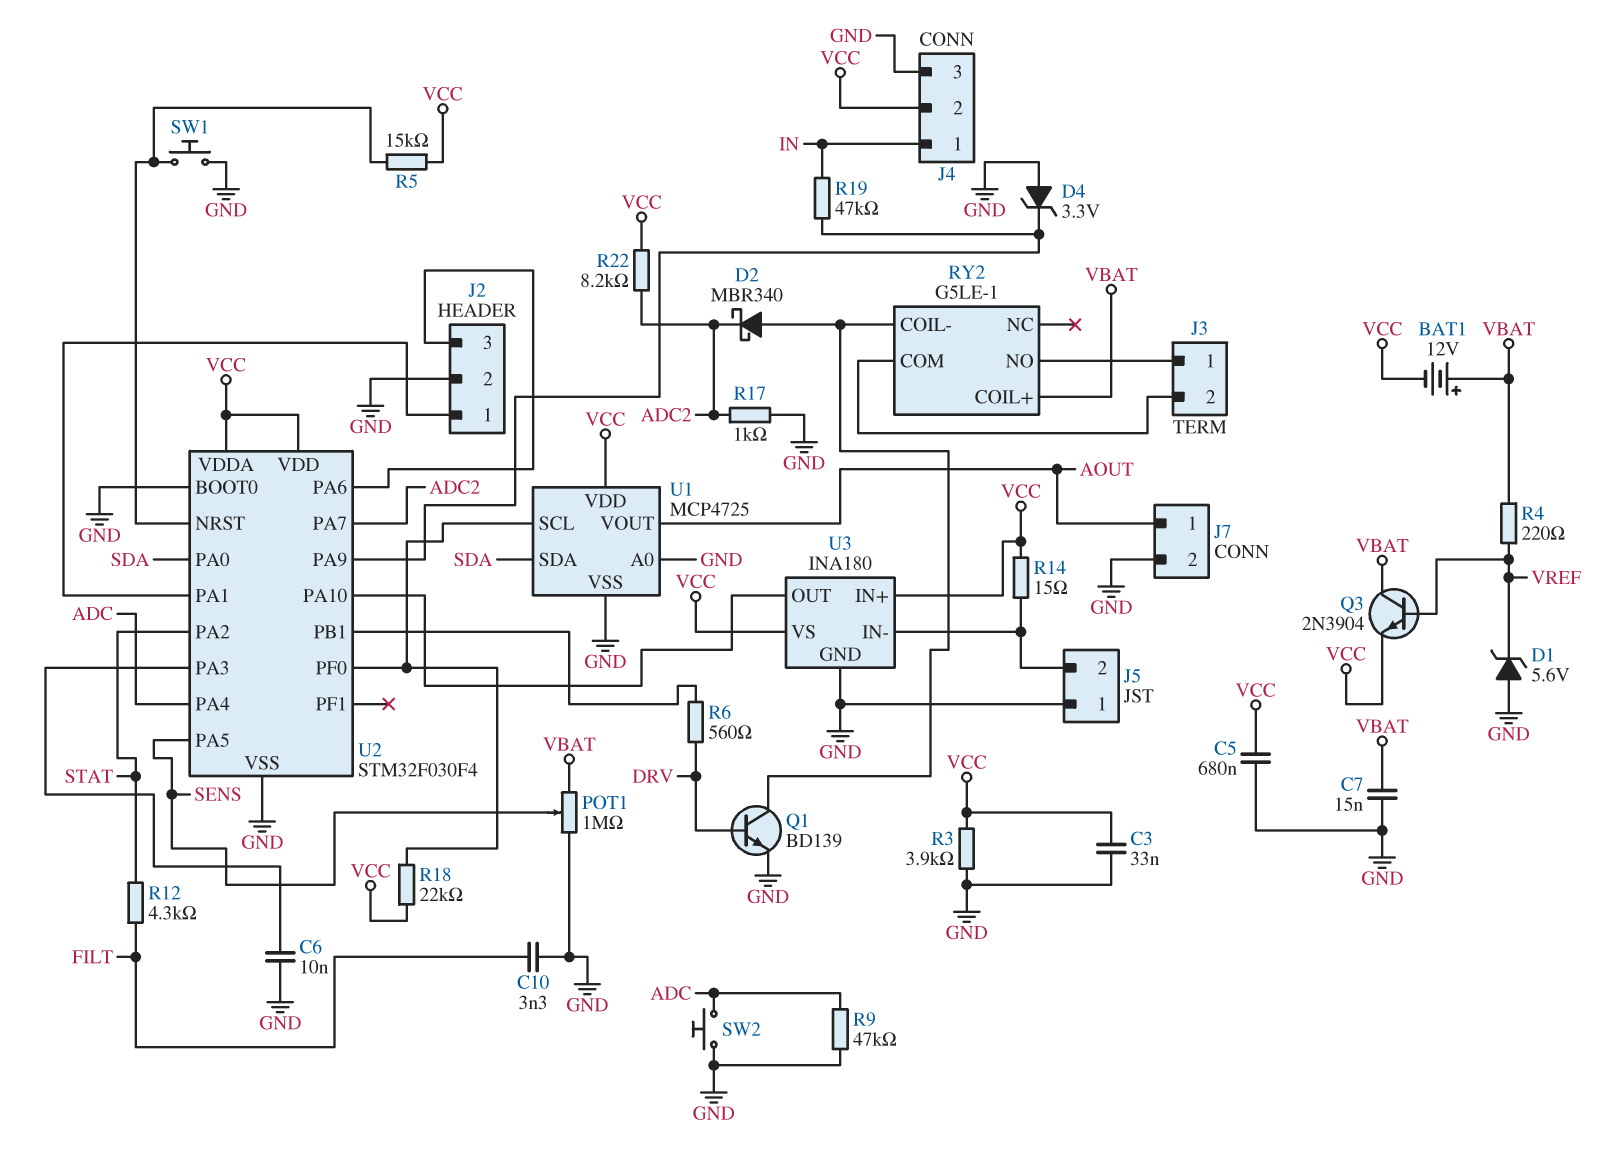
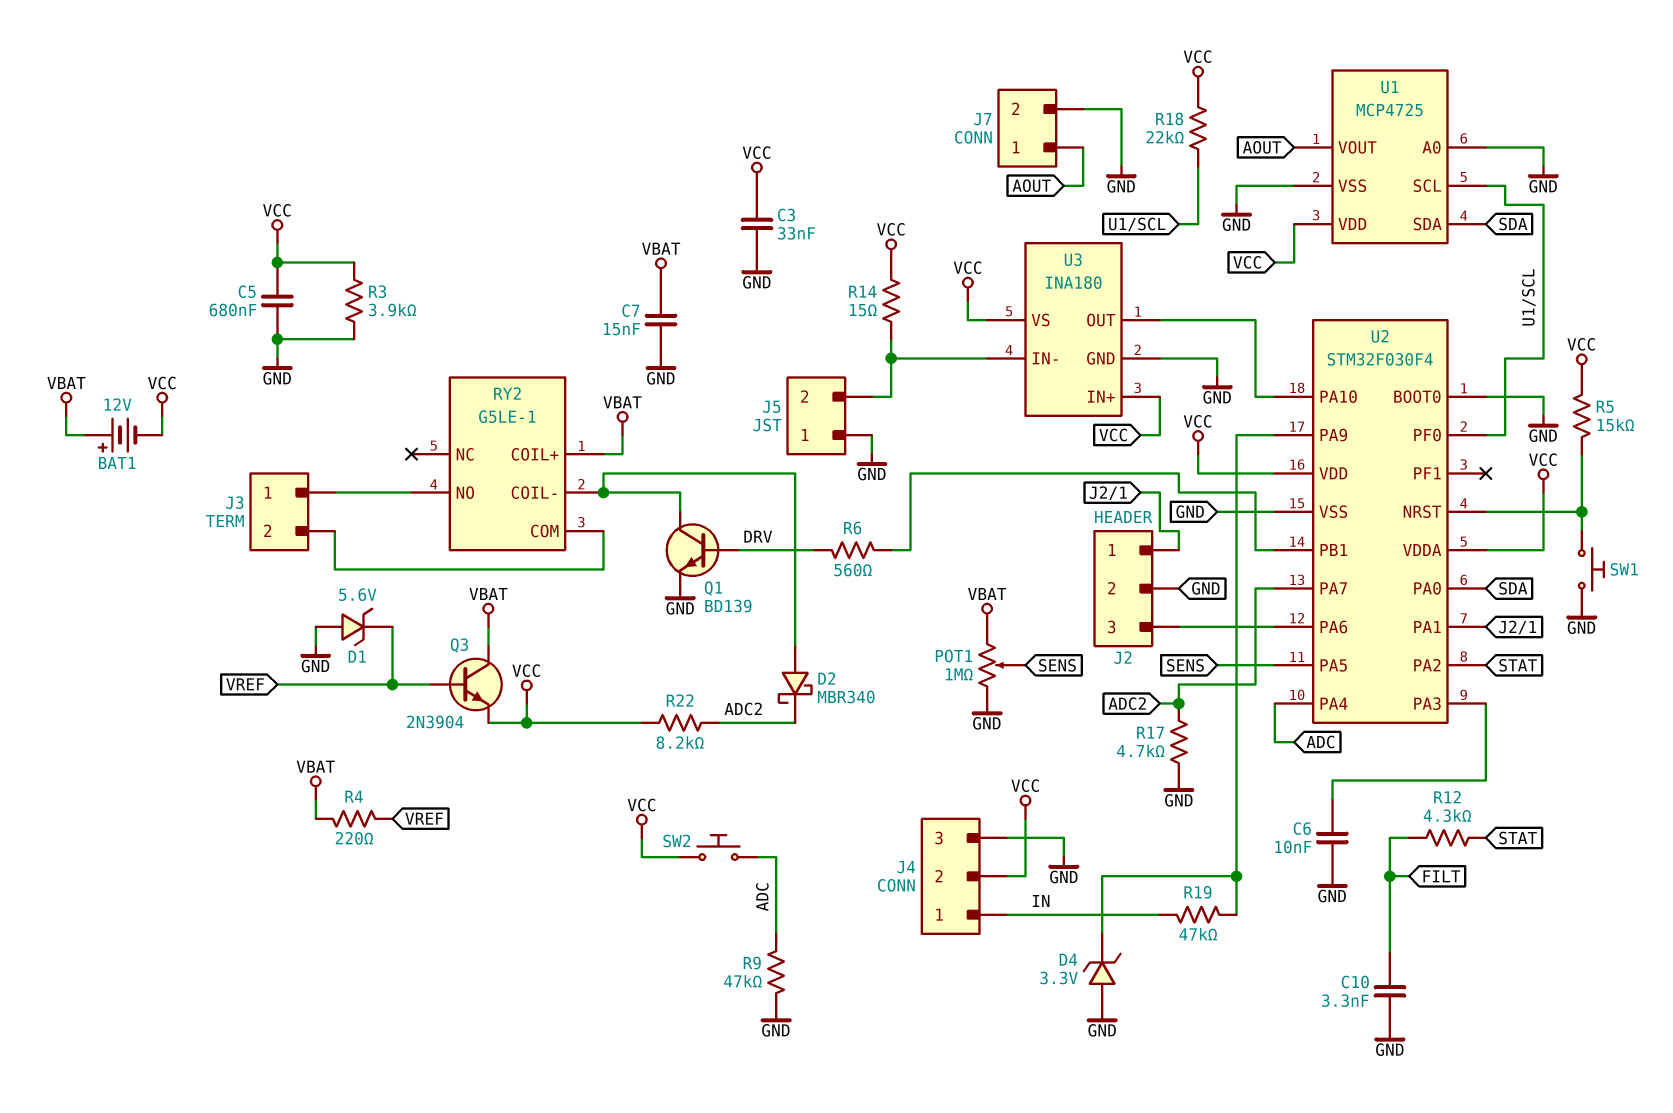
R17: 1k (ADC2, GND) -> 4.7k (ADC2, GND)
SW2: button (ADC, GND) -> button (ADC, VCC)

